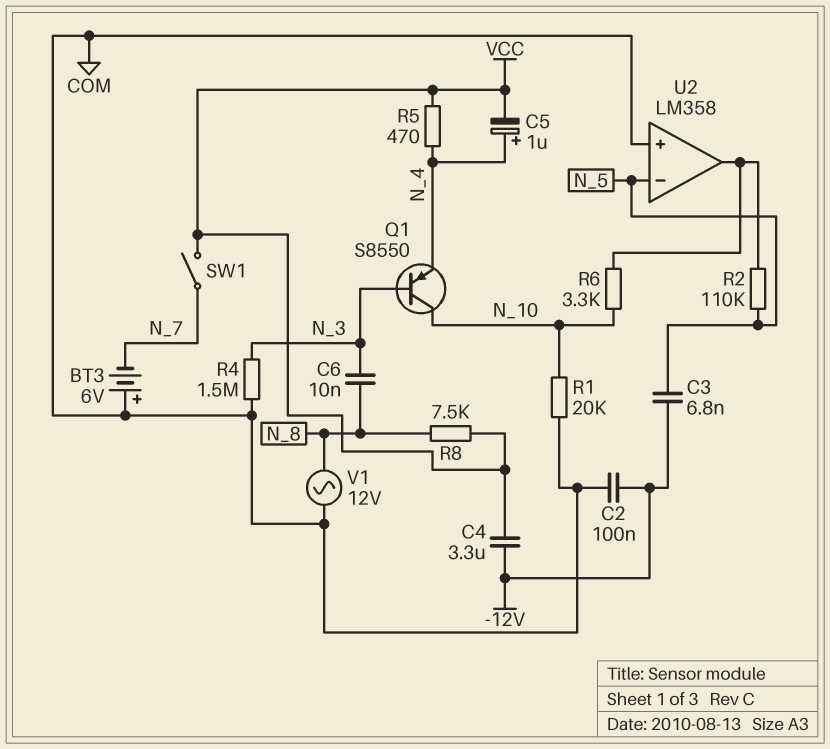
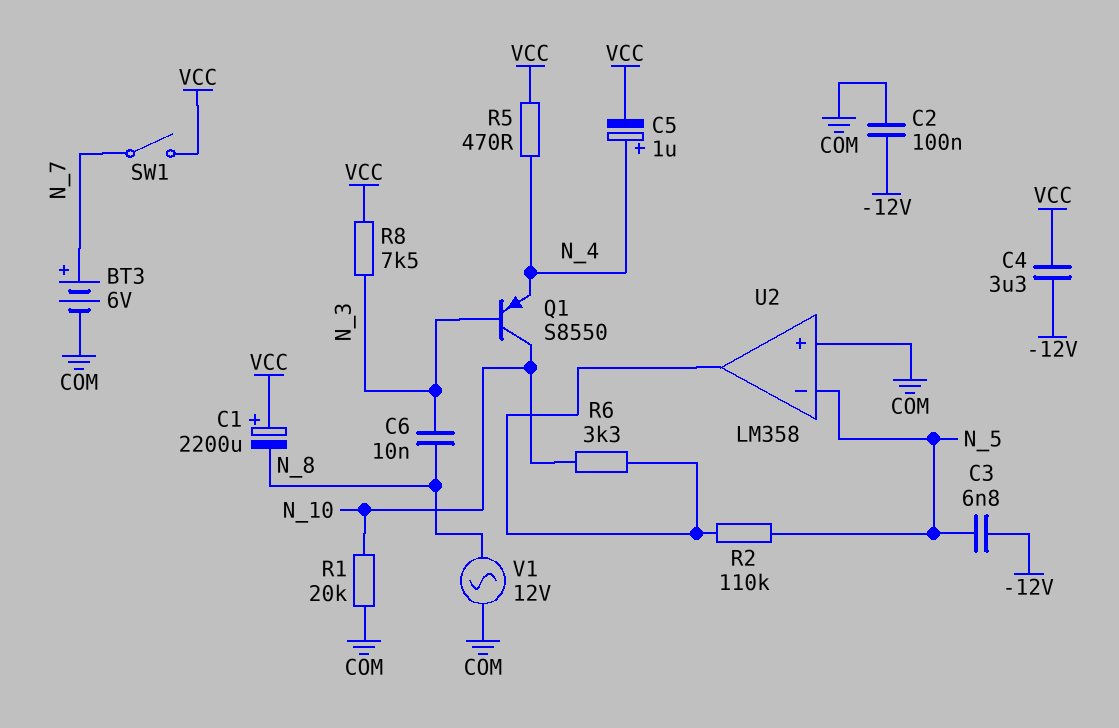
BT3: 6V (plus COM, minus N_7) -> 6V (plus N_7, minus COM)
C1: none -> 2200uF (plus VCC, minus N_8)
R4: 1.5M (COM, N_3) -> none
R8: 7.5k (N_8, VCC) -> 7.5k (N_3, VCC)

